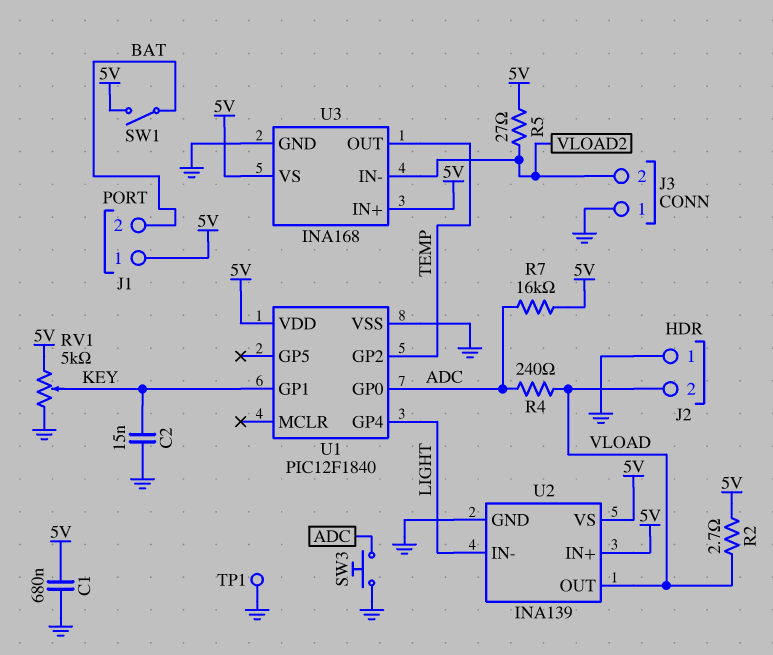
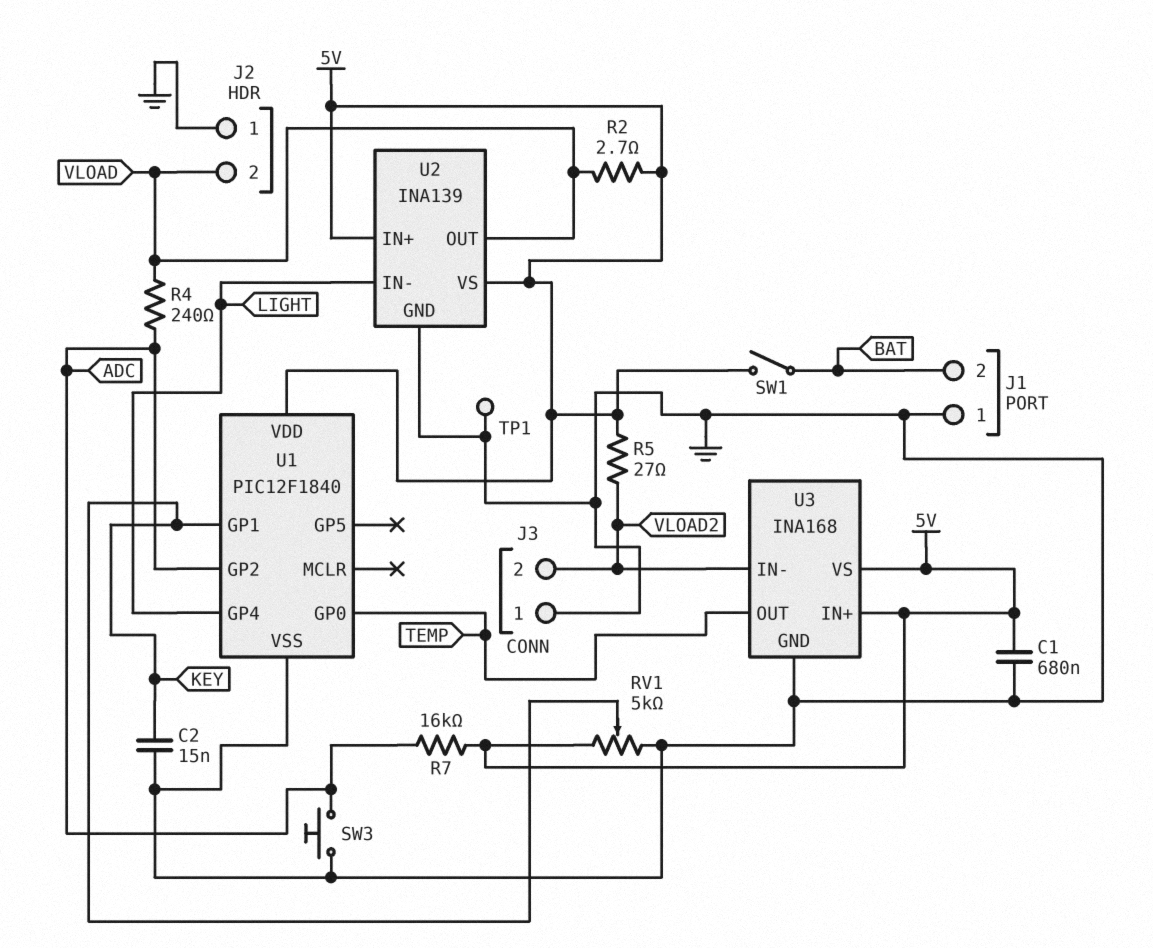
J1 pin 1: 5V -> GND
U1 pin GP0: ADC -> TEMP
U1 pin GP2: TEMP -> ADC

